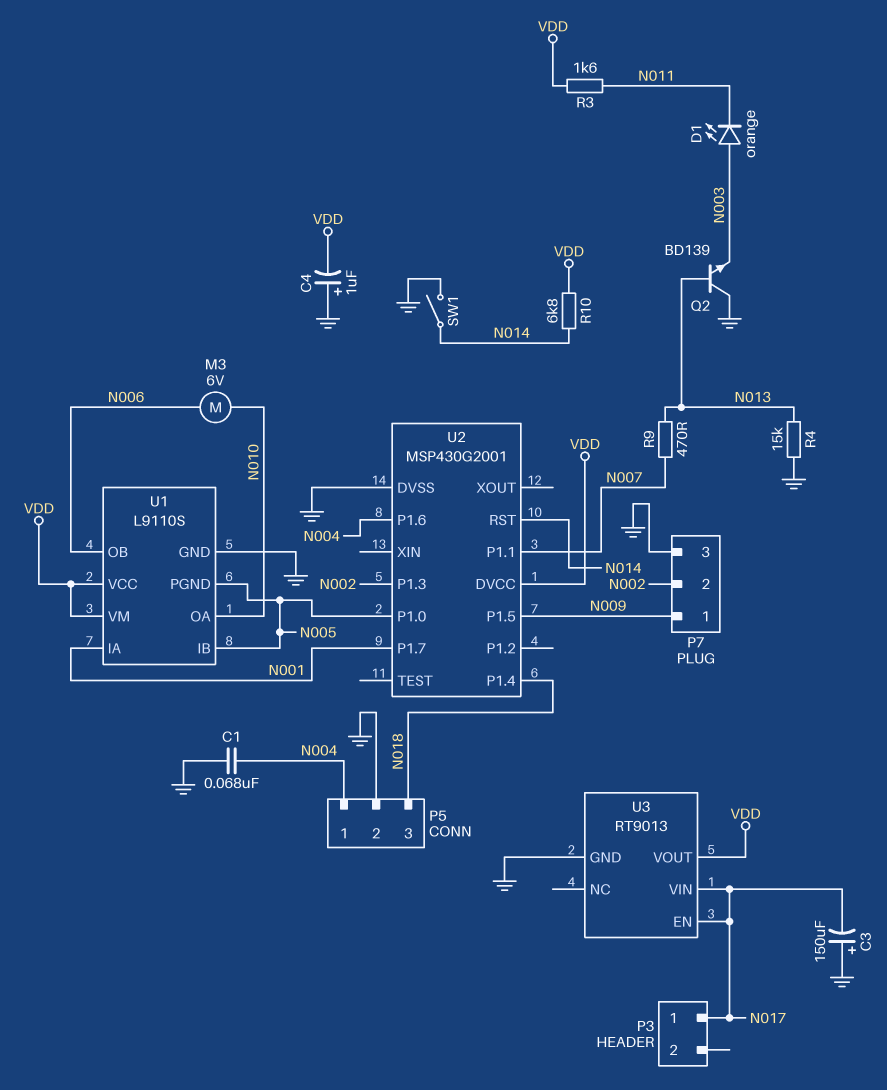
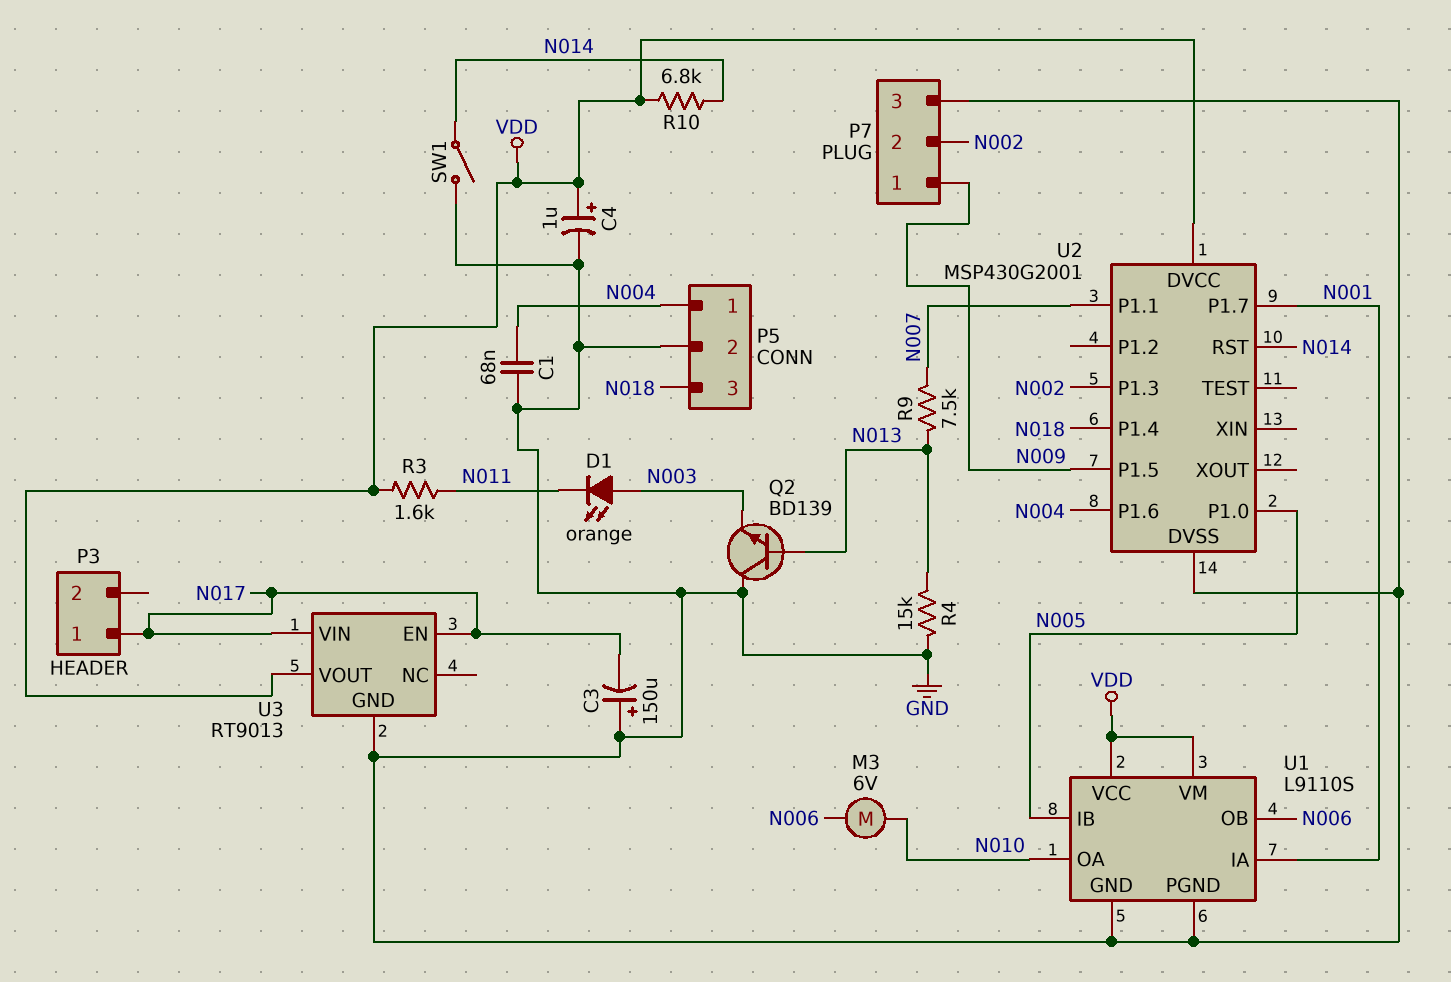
C4: 1uF (plus GND, minus VDD) -> 1uF (plus VDD, minus GND)
R9: 470 (N007, N013) -> 7.5k (N007, N013)
U1 pin PGND: N005 -> GND

